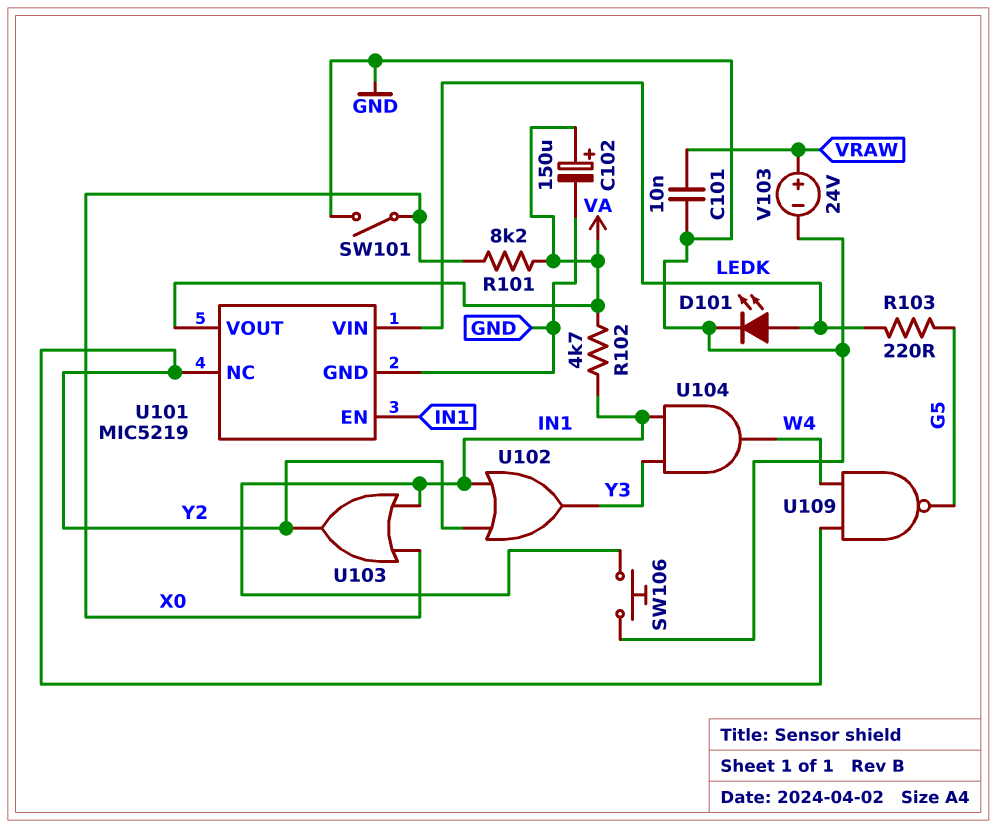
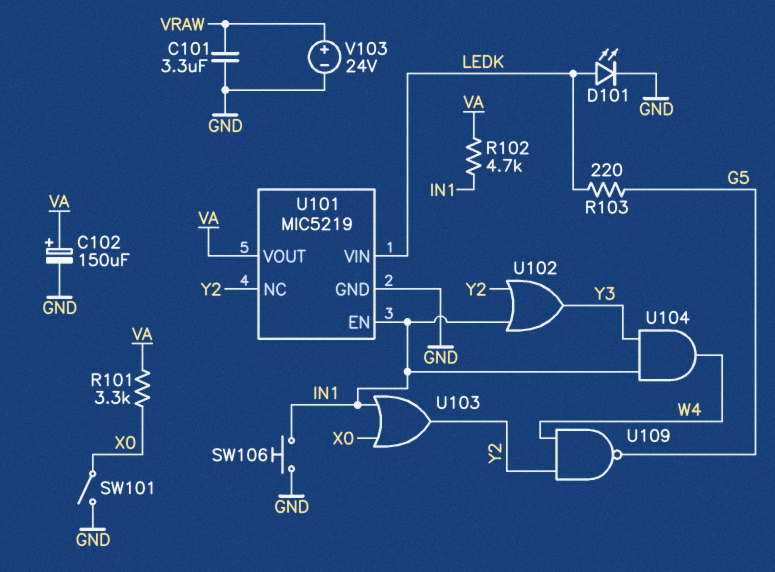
C101: 10nF (GND, VRAW) -> 3.3uF (GND, VRAW)
R101: 8.2k (VA, X0) -> 3.3k (VA, X0)

